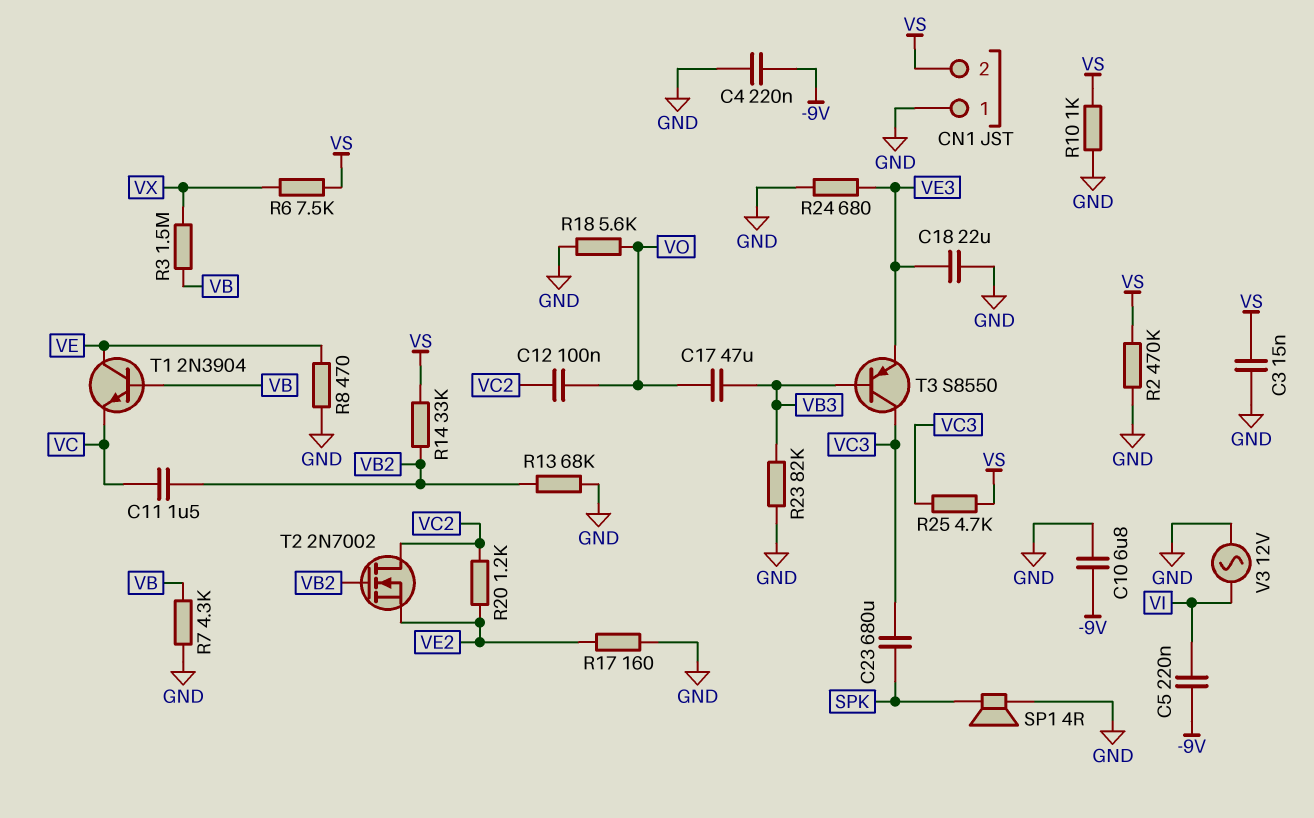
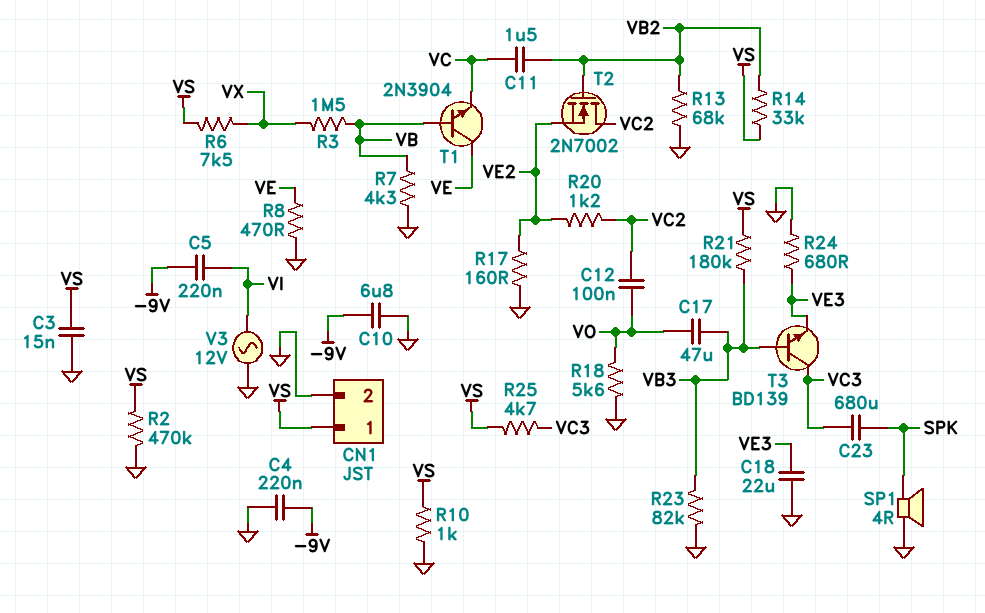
CN1 pin 1: GND -> VS
CN1 pin 2: VS -> GND
R21: none -> 180k (VB3, VS)
T3: PNP S8550 (B VB3, C VC3, E VE3) -> NPN BD139 (B VB3, C VC3, E VE3)

